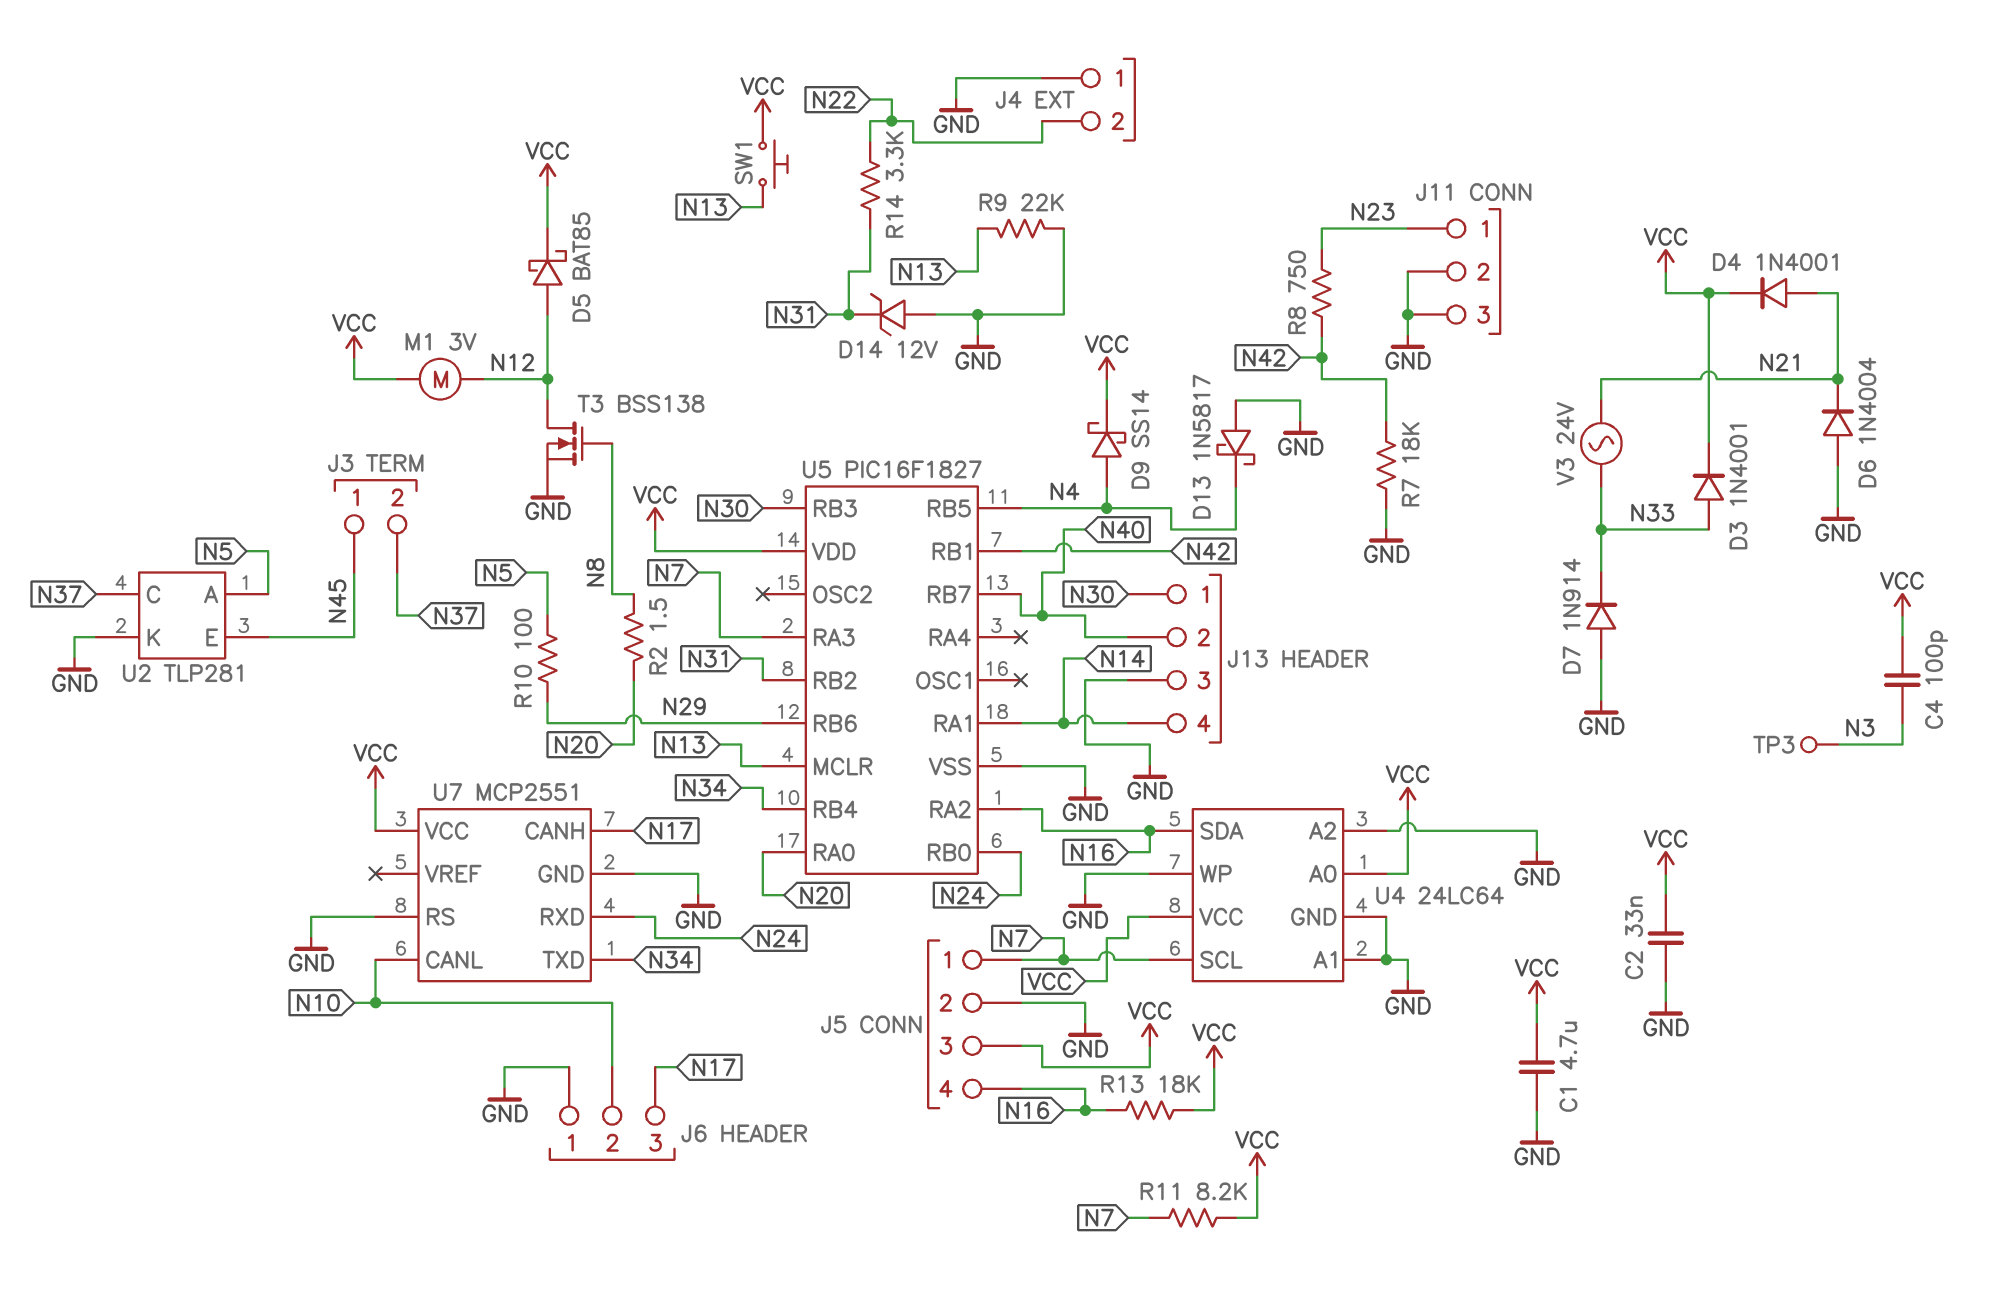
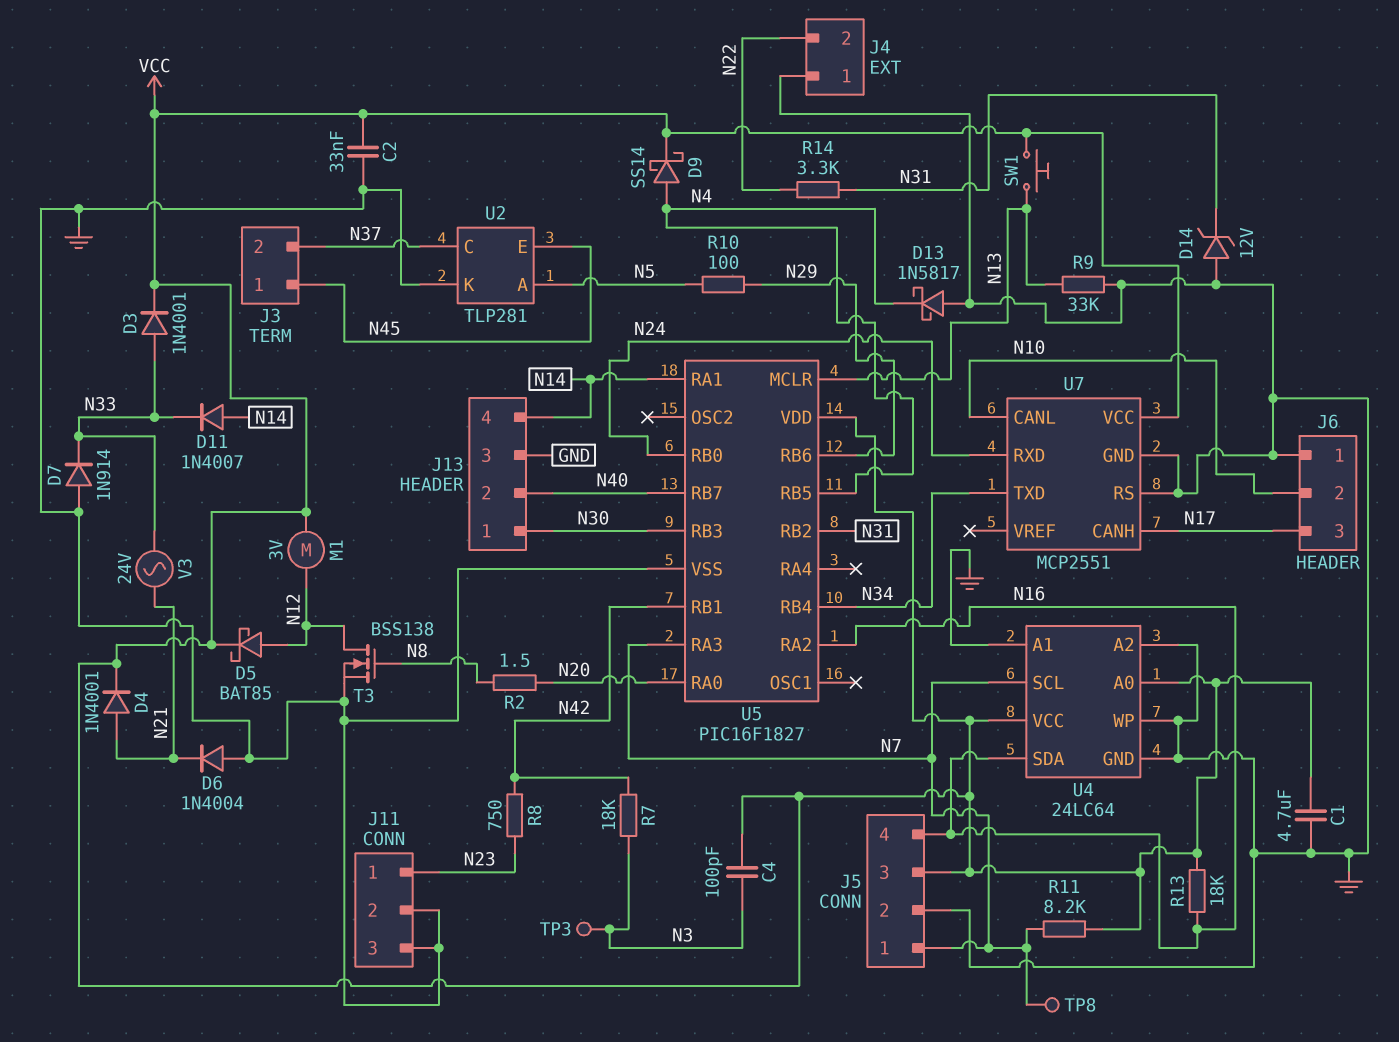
D11: none -> diode 1N4007 (A N14, K N33)
R7: 18k (GND, N42) -> 18k (N3, N42)
R9: 22k (GND, N13) -> 33k (GND, N13)
TP8: none -> test point (N7)

